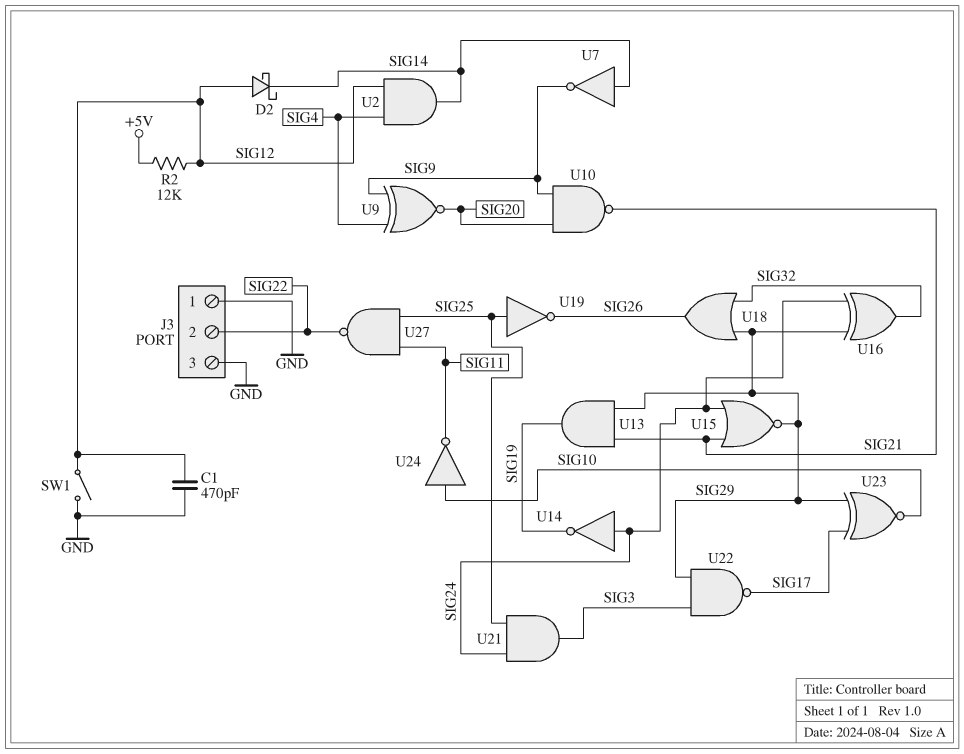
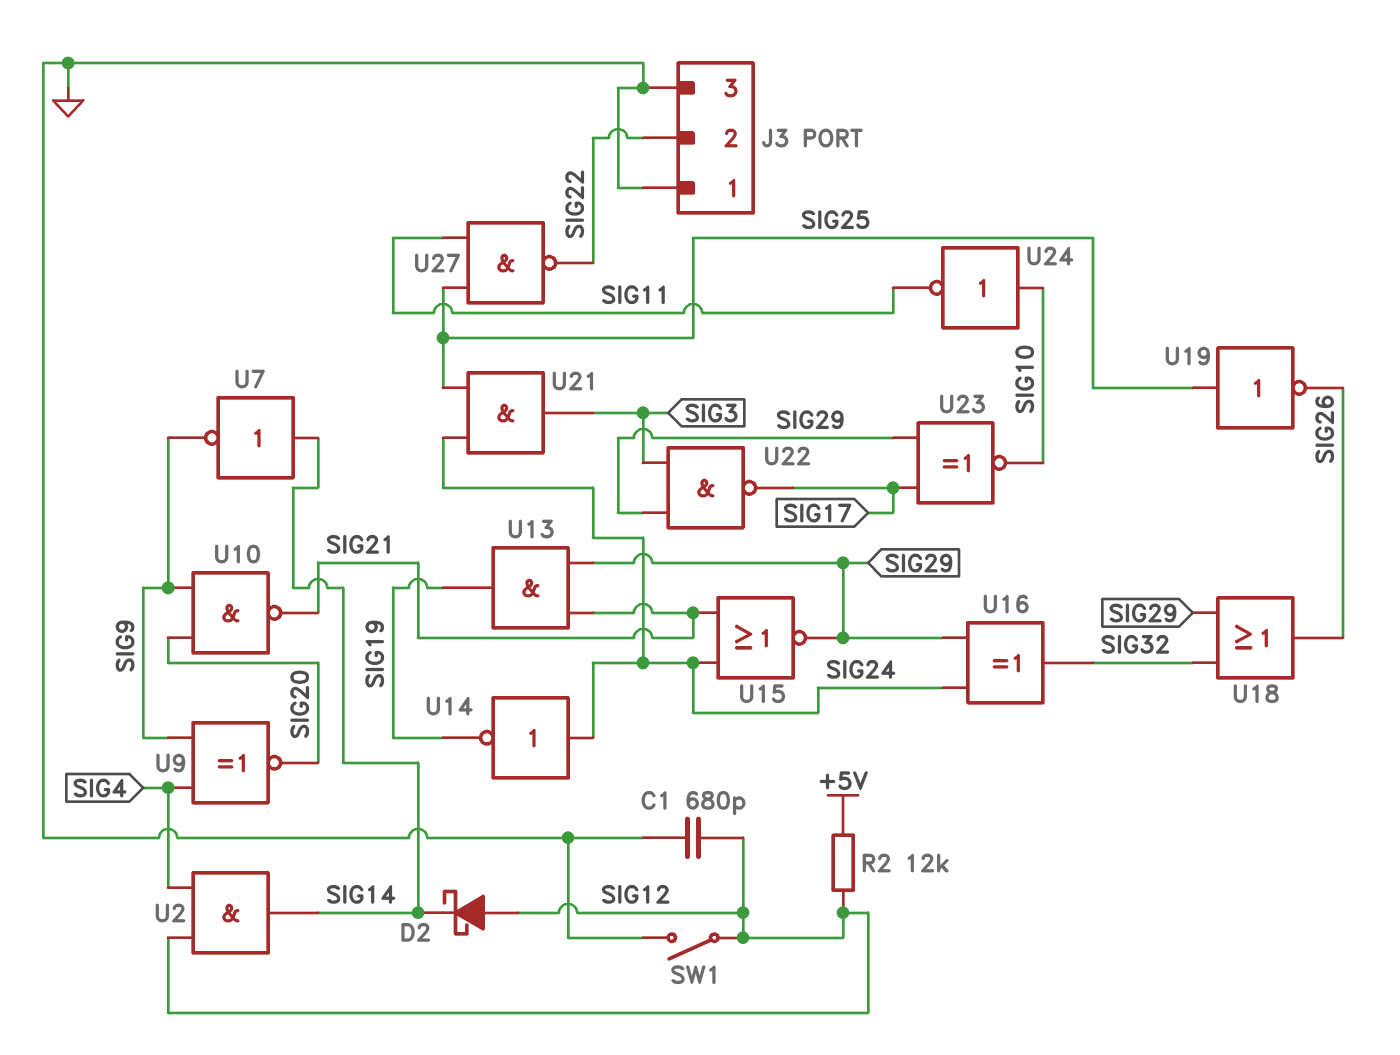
C1: 470pF (GND, SIG12) -> 680pF (GND, SIG12)

